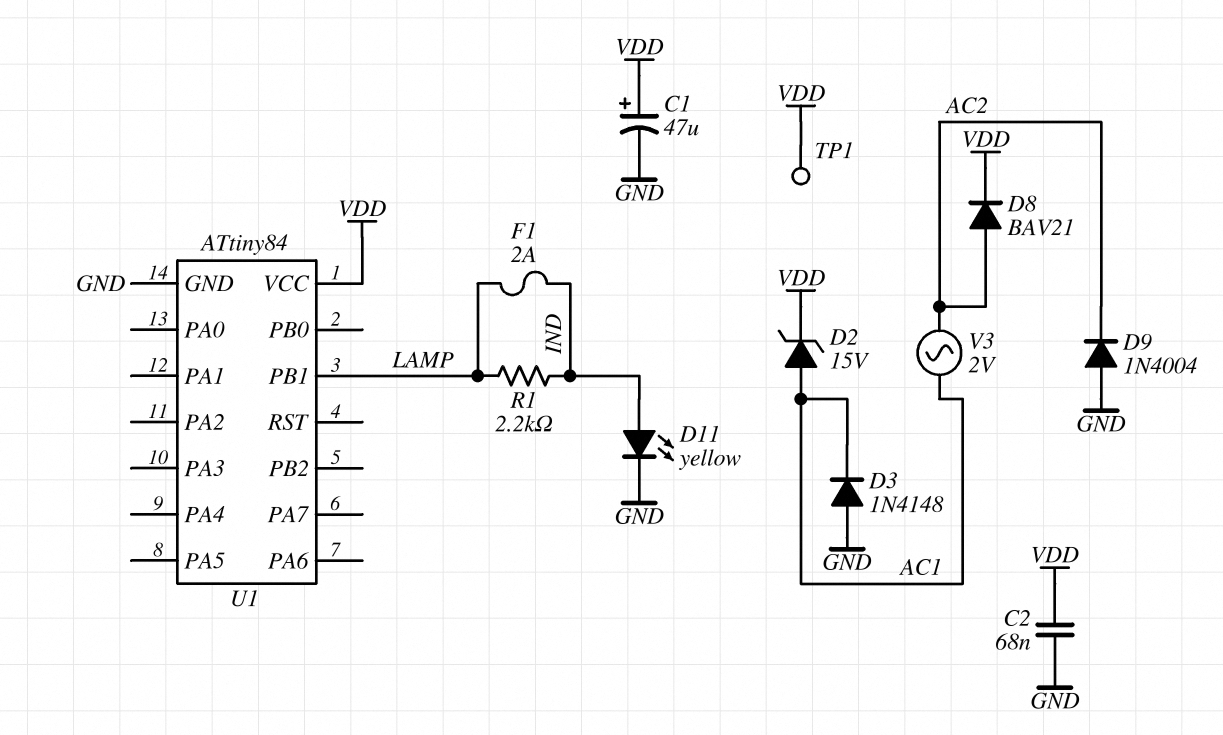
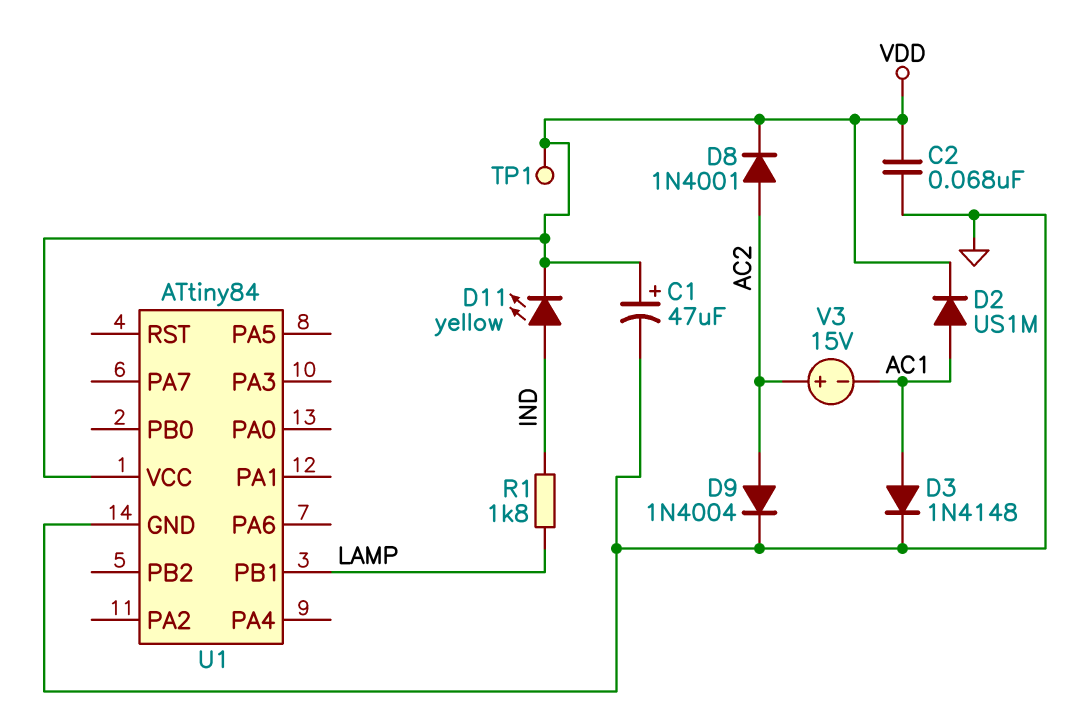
D2: zener 15V (A AC1, K VDD) -> diode US1M (A AC1, K VDD)
D3: diode 1N4148 (A GND, K AC1) -> diode 1N4148 (A AC1, K GND)
D8: diode BAV21 (A AC2, K VDD) -> diode 1N4001 (A AC2, K VDD)
D9: diode 1N4004 (A GND, K AC2) -> diode 1N4004 (A AC2, K GND)
D11: LED yellow (A IND, K GND) -> LED yellow (A IND, K VDD)
F1: 2A (IND, LAMP) -> none
R1: 2.2k (IND, LAMP) -> 1.8k (IND, LAMP)
V3: AC 2V (AC1, AC2) -> 15V (plus AC2, minus AC1)

